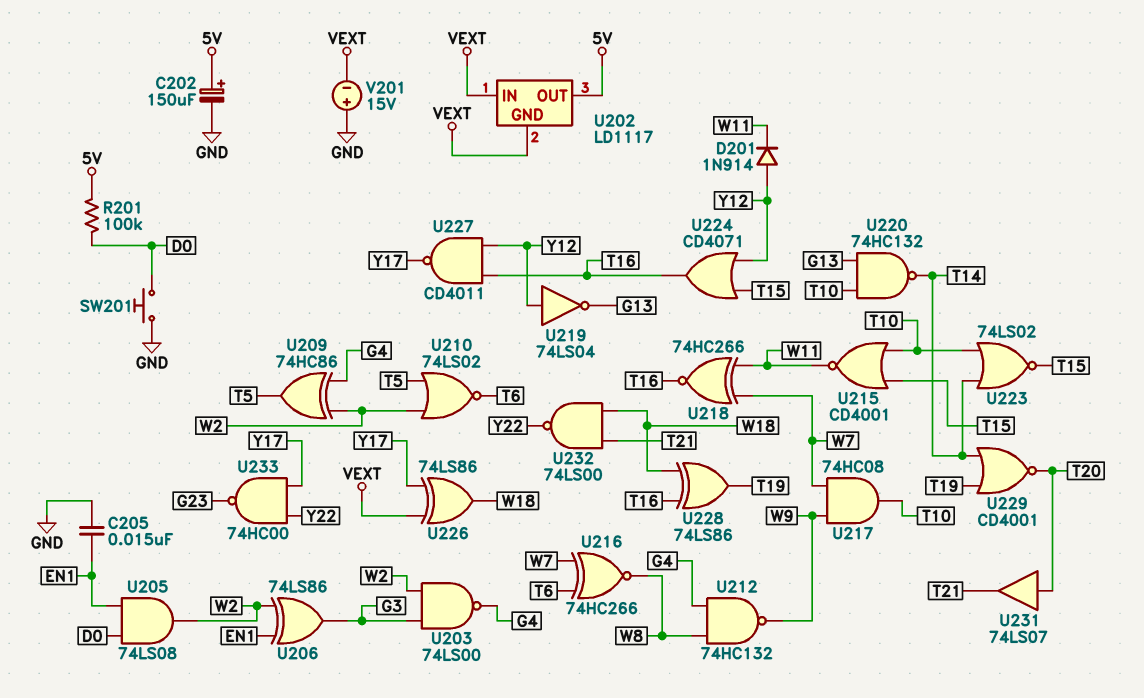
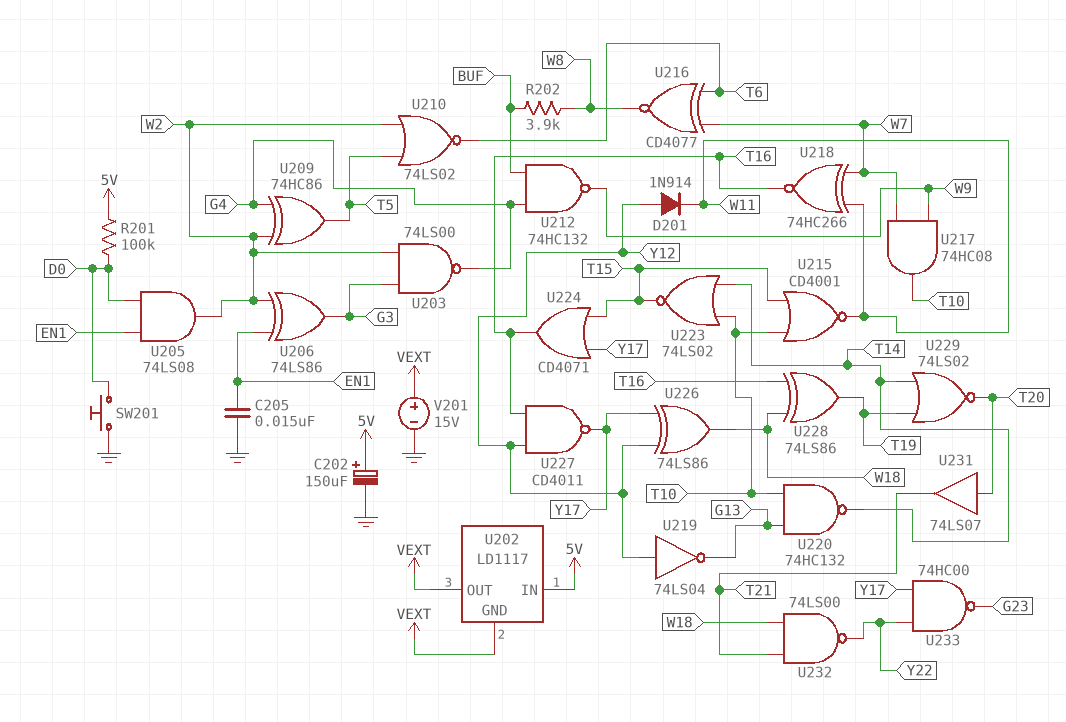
R202: none -> 3.9k (BUF, W8)
U202 pin IN: VEXT -> 5V
U202 pin OUT: 5V -> VEXT
U212: NAND 74HC132 (in G4, in W8, out W9) -> NAND 74HC132 (in BUF, in G4, out W9)
U216: XNOR 74HC266 (in T6, in W7, out W8) -> XNOR CD4077 (in T6, in W7, out W8)
U224: OR CD4071 (in T15, in Y12, out T16) -> OR CD4071 (in T15, in Y17, out T16)
U226: XOR 74LS86 (in VEXT, in Y17, out W18) -> XOR 74LS86 (in Y12, in Y17, out W18)
U229: NOR CD4001 (in T14, in T19, out T20) -> NOR 74LS02 (in T14, in T19, out T20)
V201: 15V (plus GND, minus VEXT) -> 15V (plus VEXT, minus GND)

